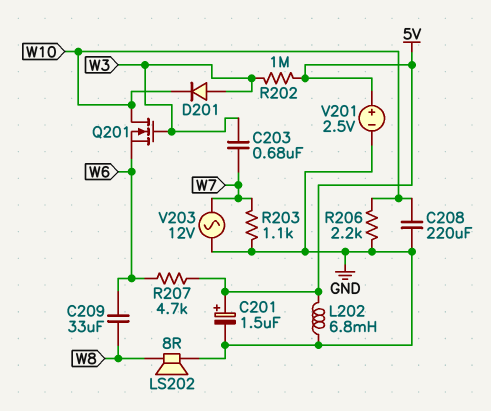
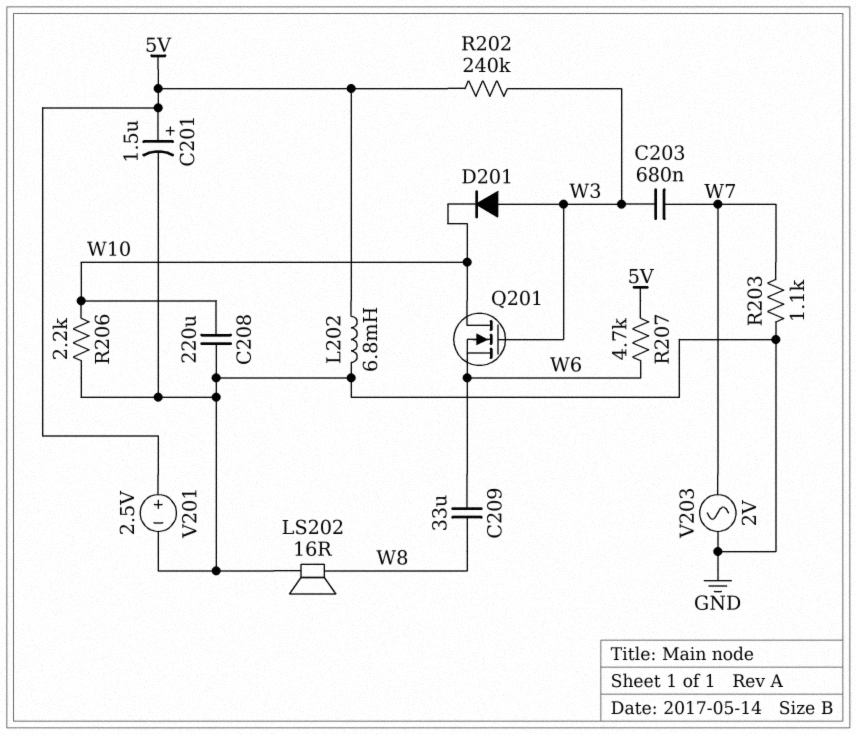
LS202: speaker 8R (GND, W8) -> speaker 16R (GND, W8)
R202: 1M (5V, W3) -> 240k (5V, W3)
V203: AC 12V (GND, W7) -> AC 2V (GND, W7)

